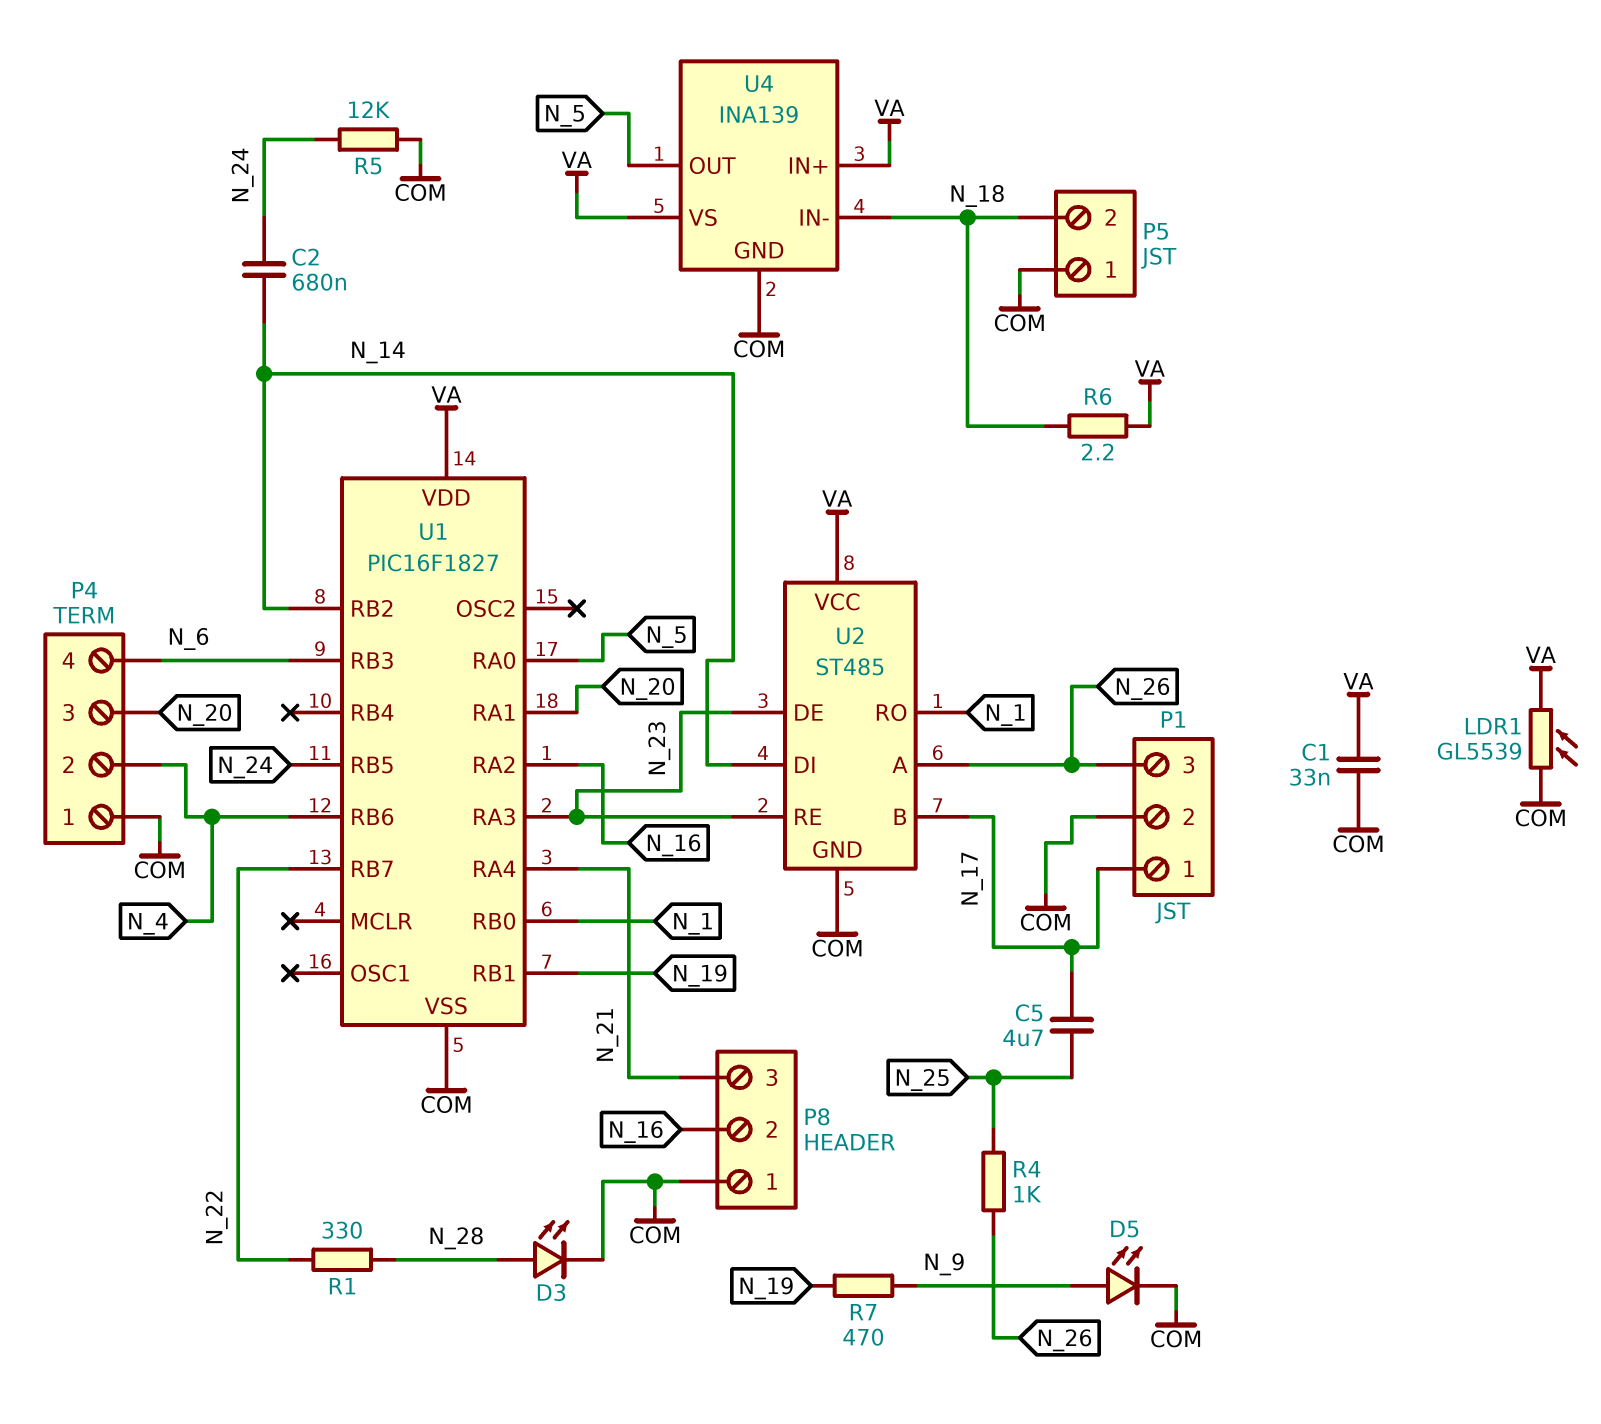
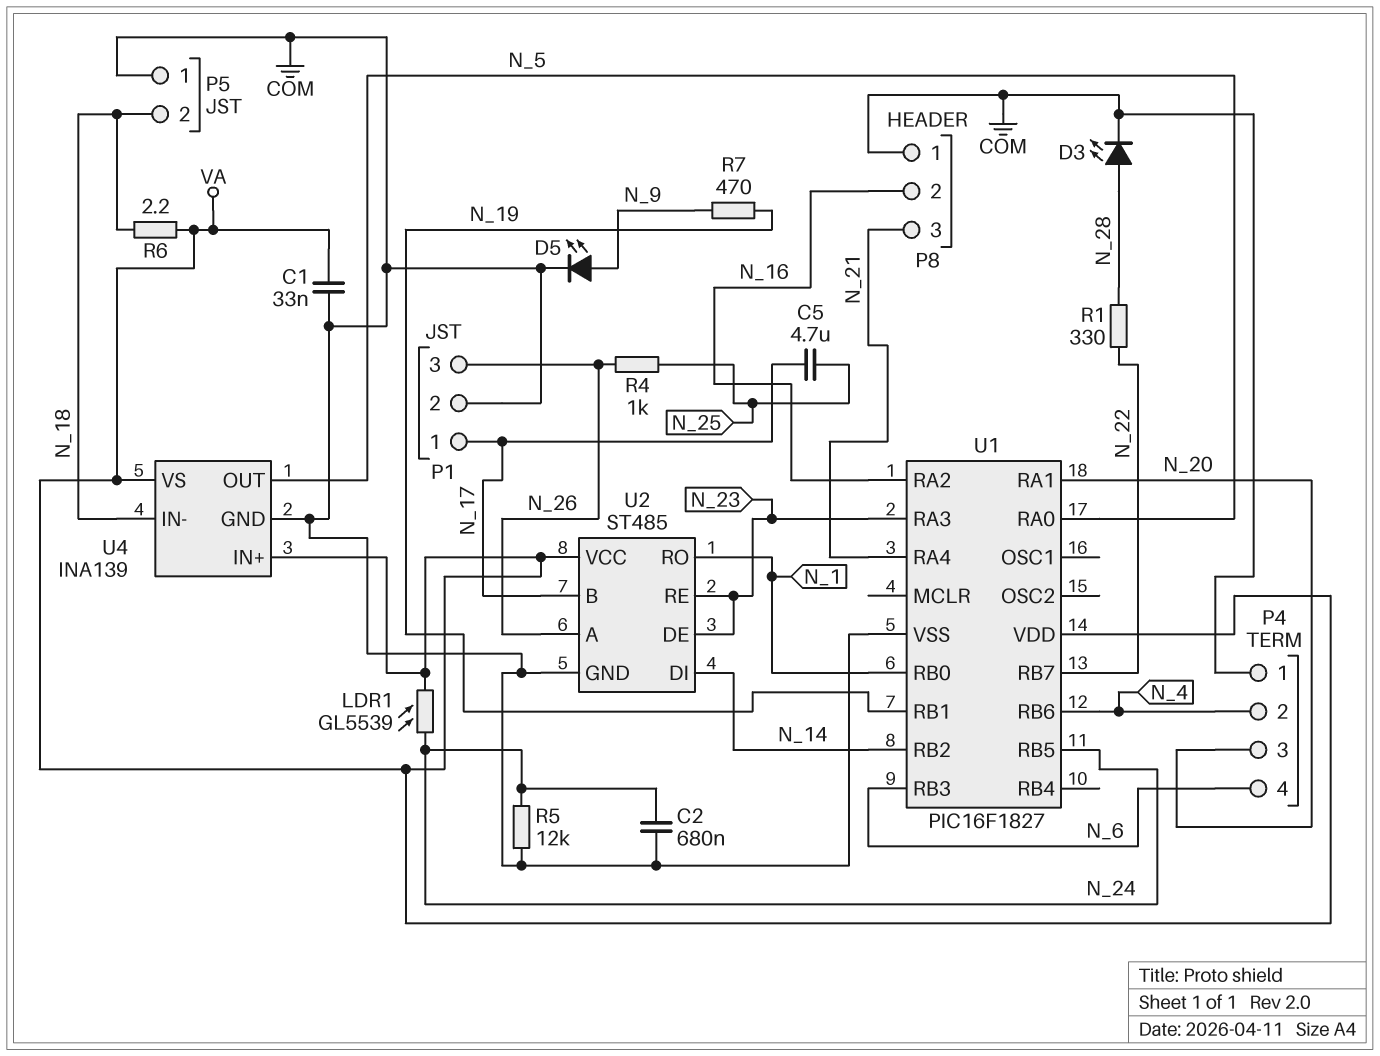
C2: 680nF (N_14, N_24) -> 680nF (COM, N_24)
LDR1: GL5539 (COM, VA) -> GL5539 (N_24, VA)

